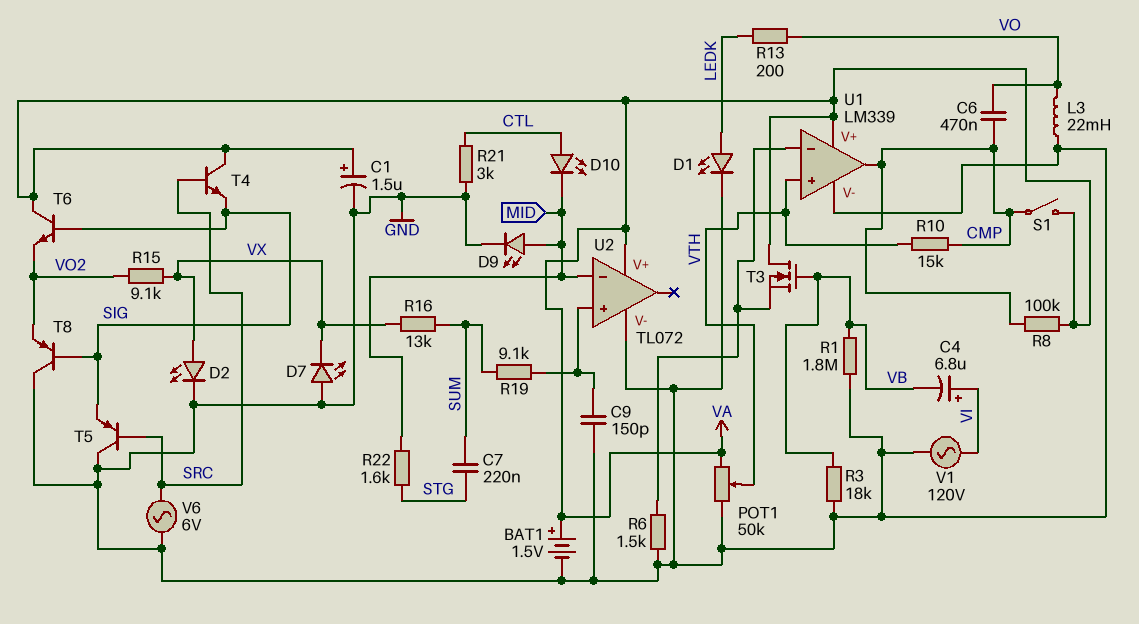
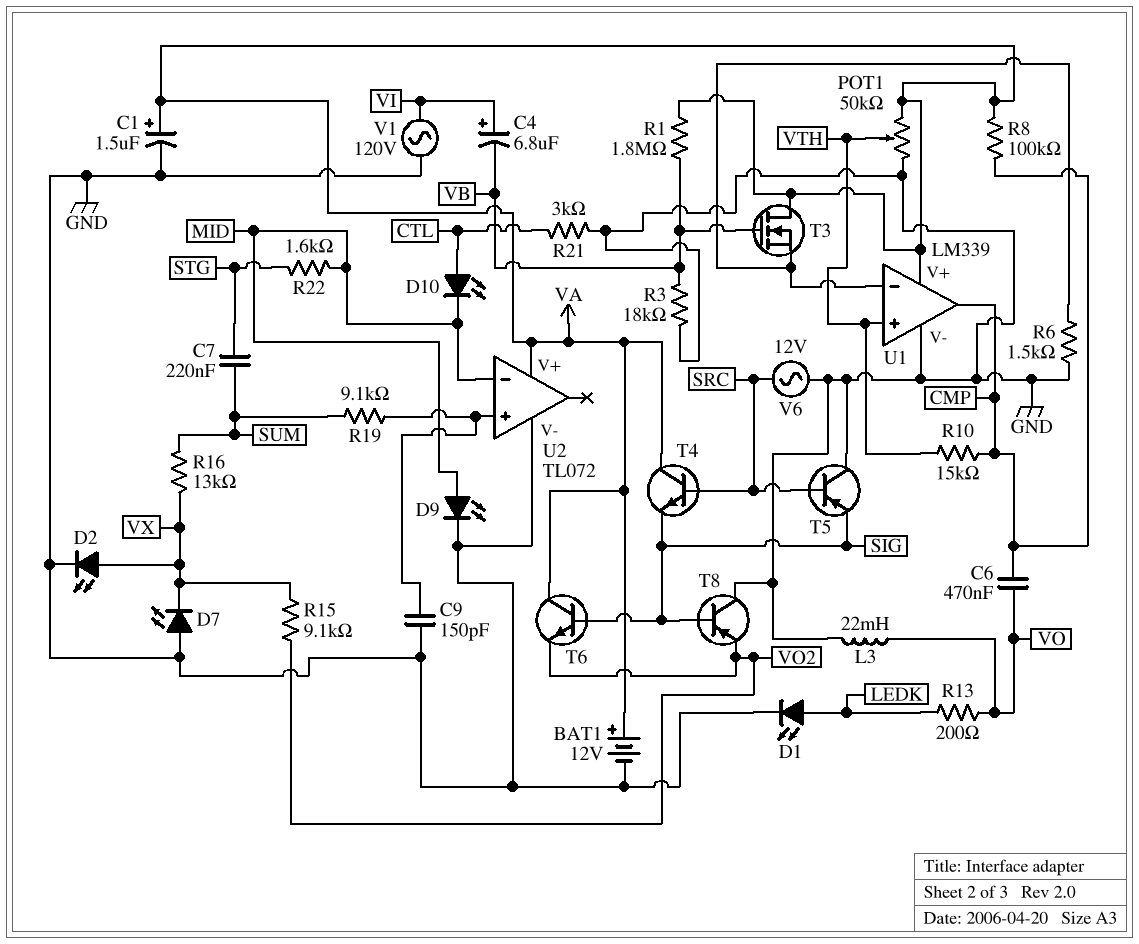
BAT1: 1.5V (plus VA, minus GND) -> 12V (plus VA, minus GND)
R1: 1.8M (GND, VB) -> 1.8M (VA, VB)
S1: switch (CMP, VA) -> none
V6: AC 6V (GND, SRC) -> AC 12V (GND, SRC)

